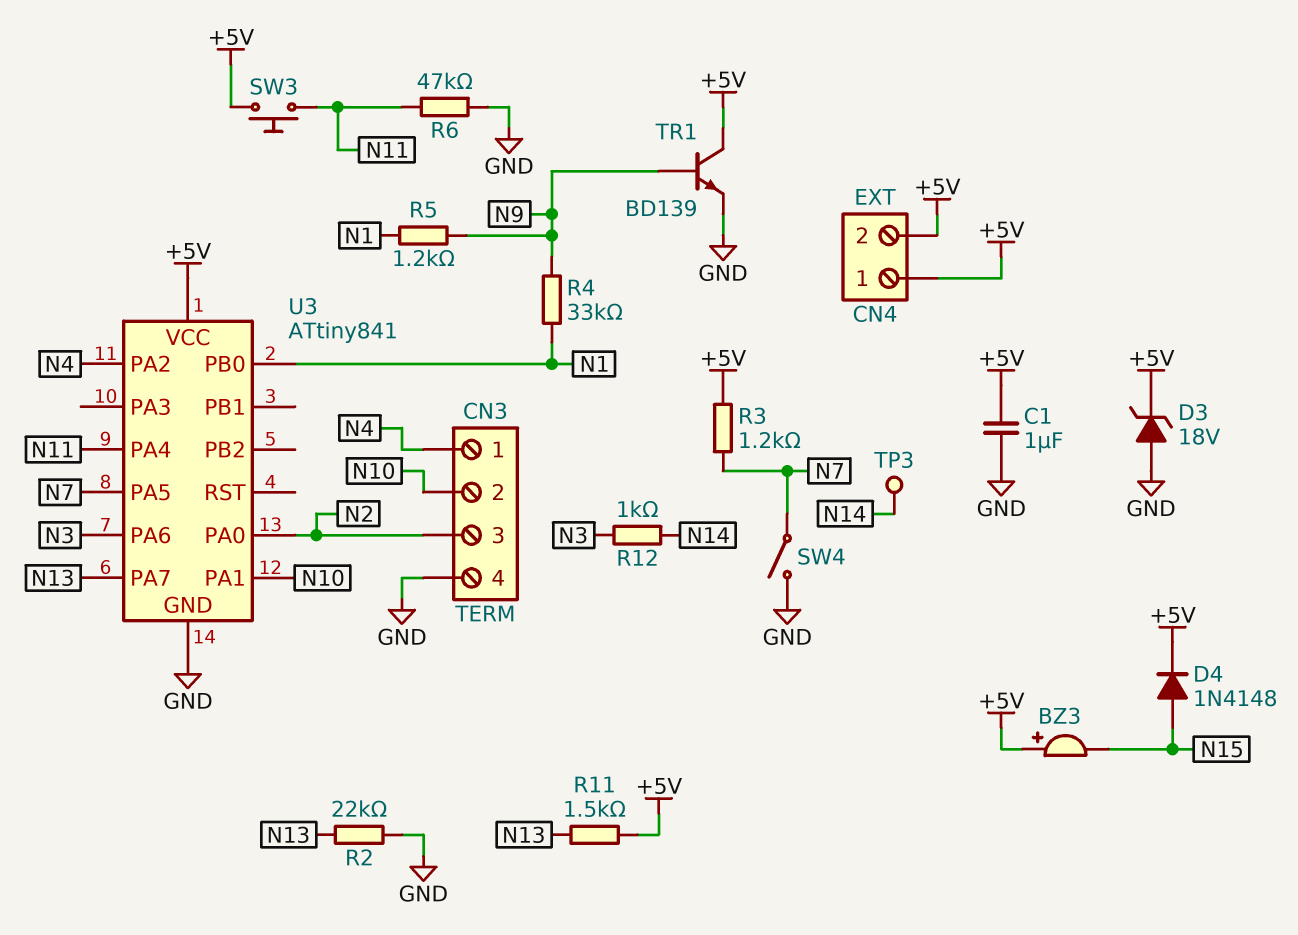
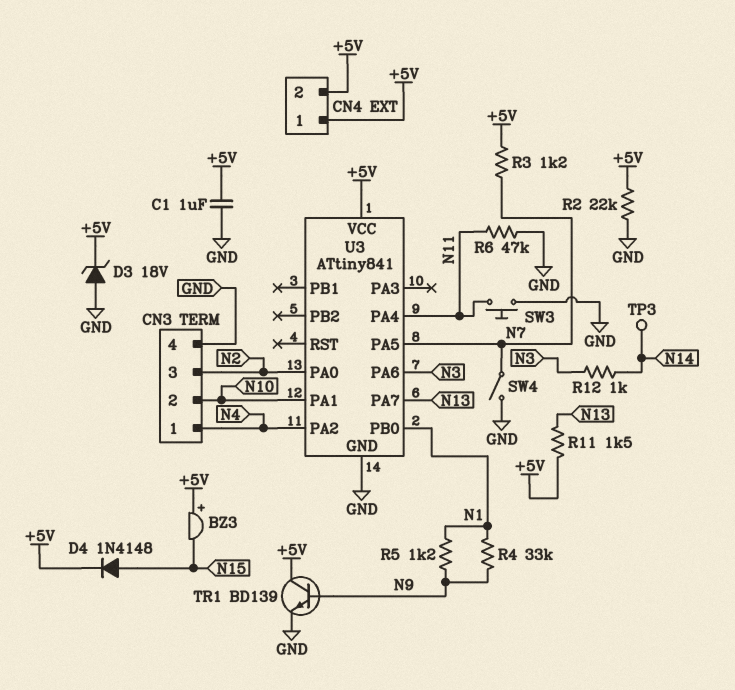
R2: 22k (GND, N13) -> 22k (+5V, GND)
SW3: button (+5V, N11) -> button (GND, N11)

